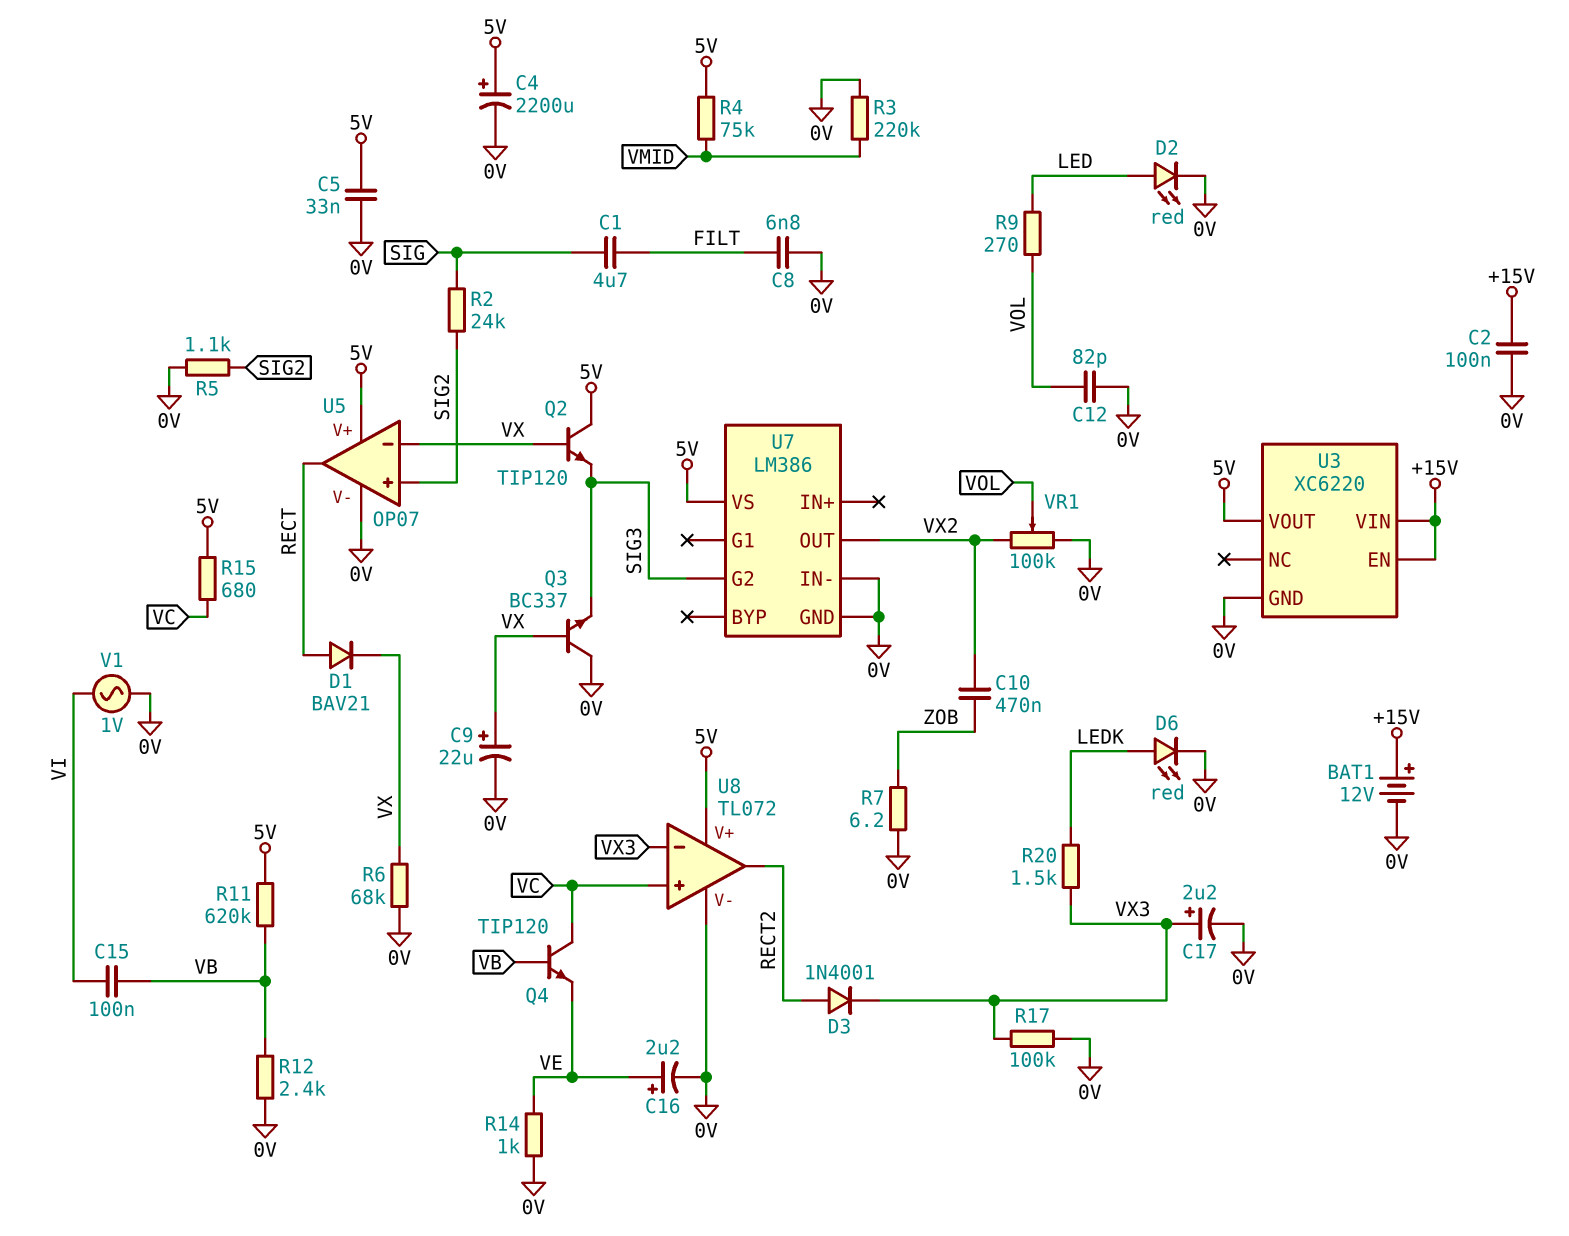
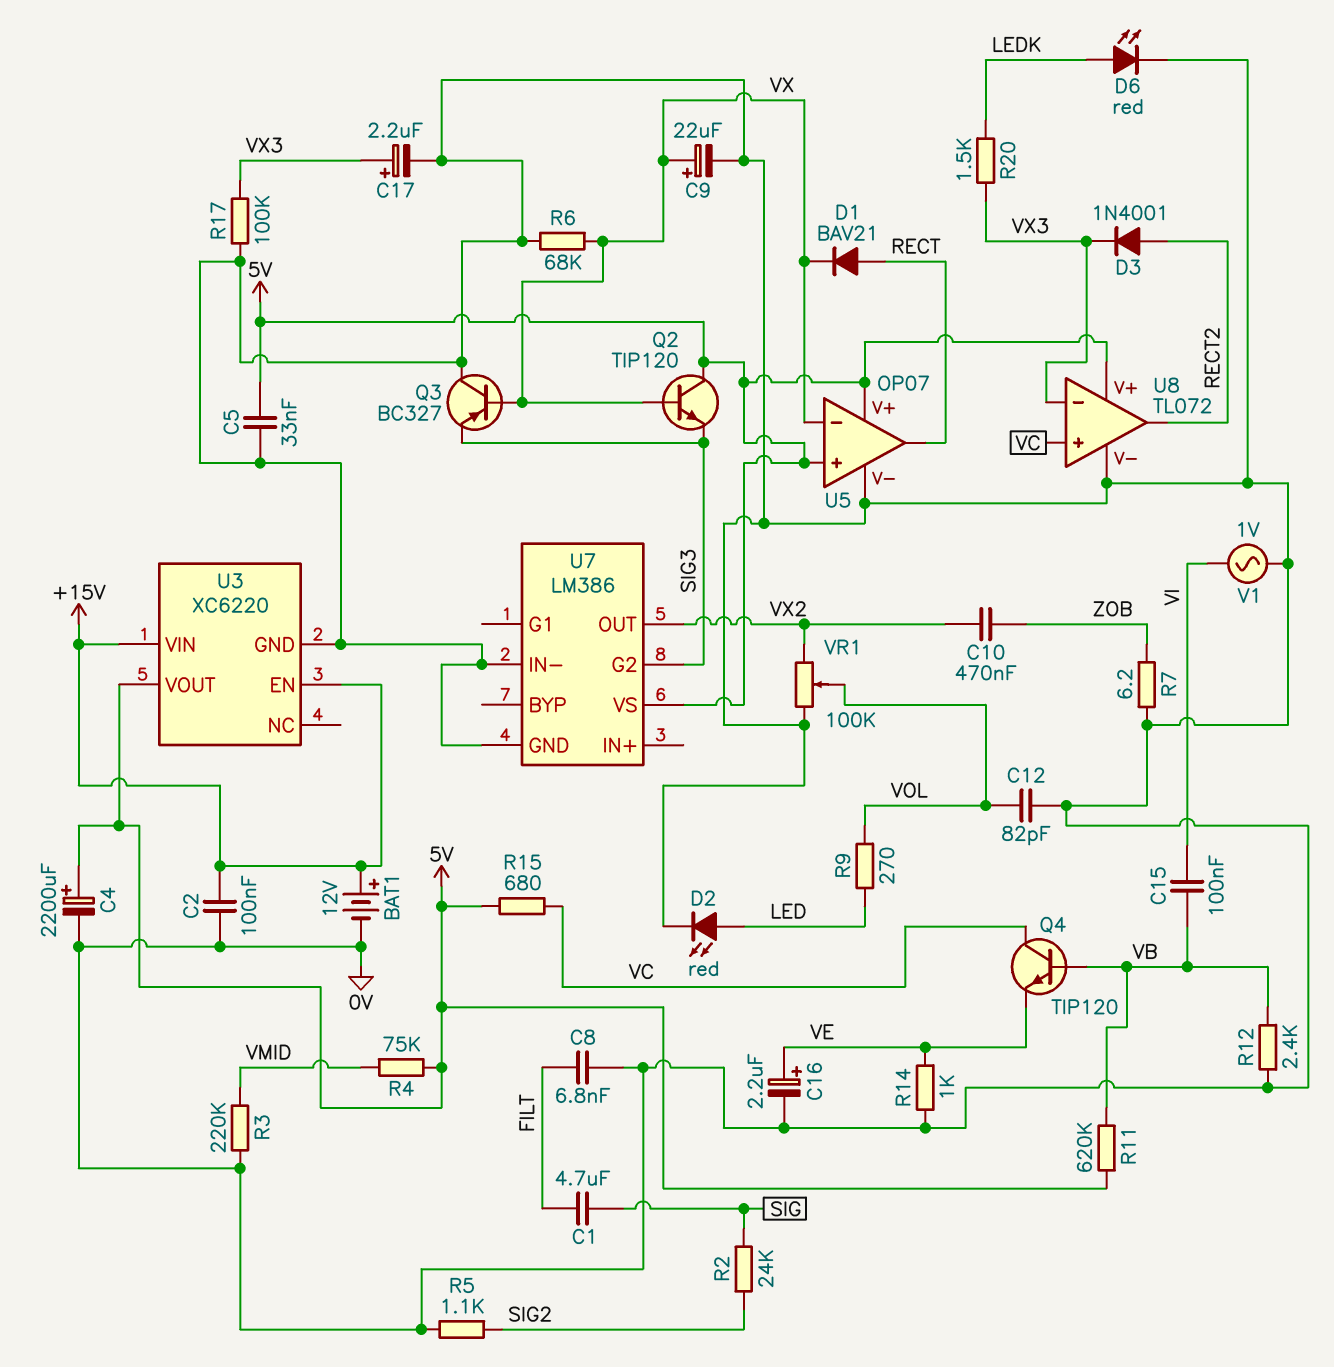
Q3: NPN BC337 (B VX, C 0V, E SIG3) -> PNP BC327 (B VX, C 0V, E SIG3)
U5 pin in+: SIG2 -> 5V

